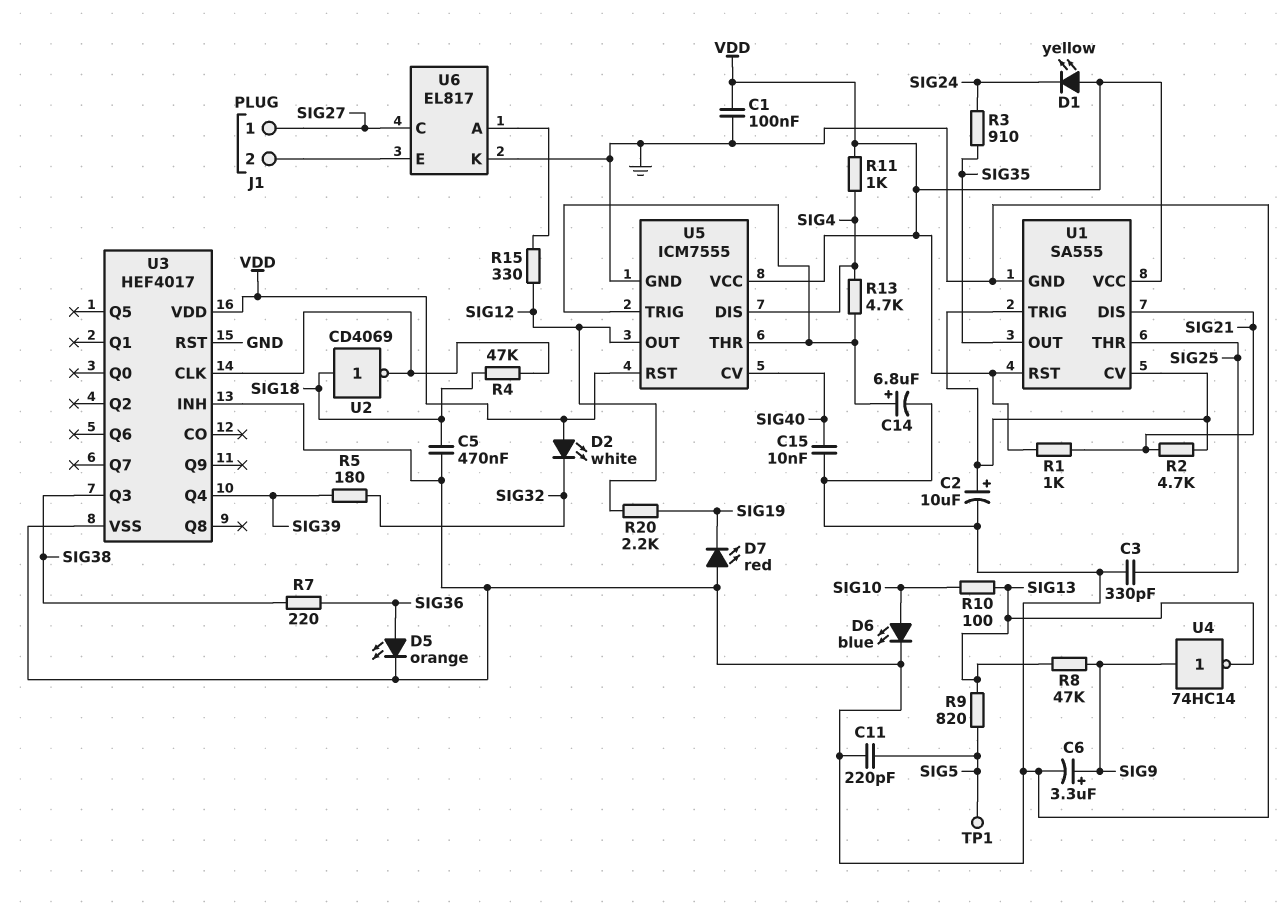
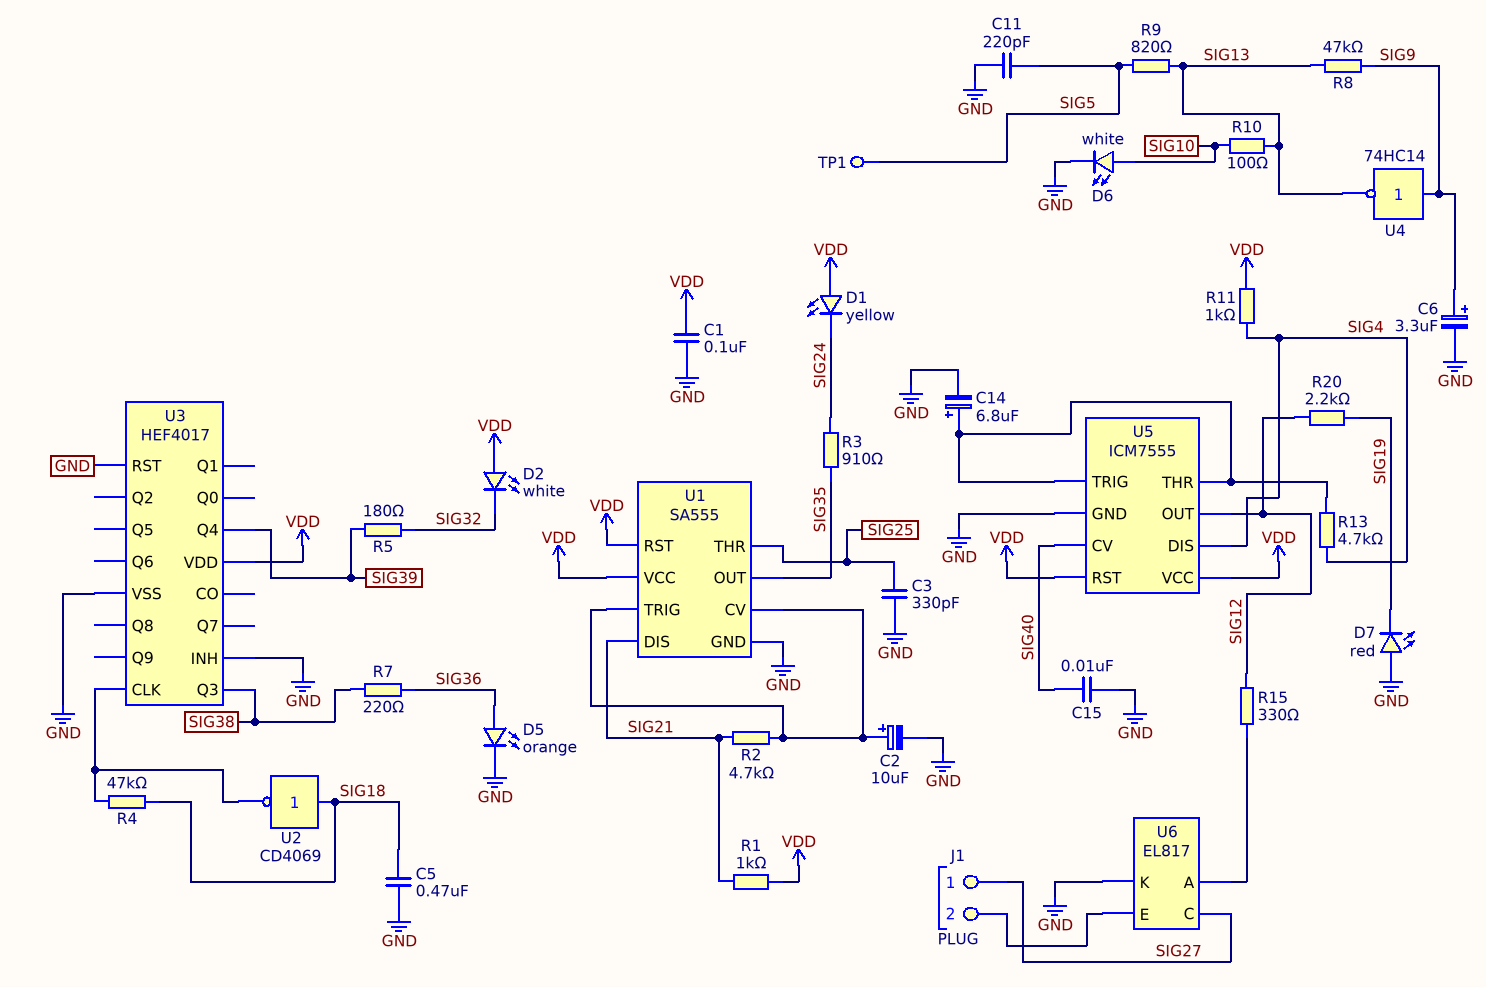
D6: LED blue (A SIG10, K GND) -> LED white (A SIG10, K GND)

